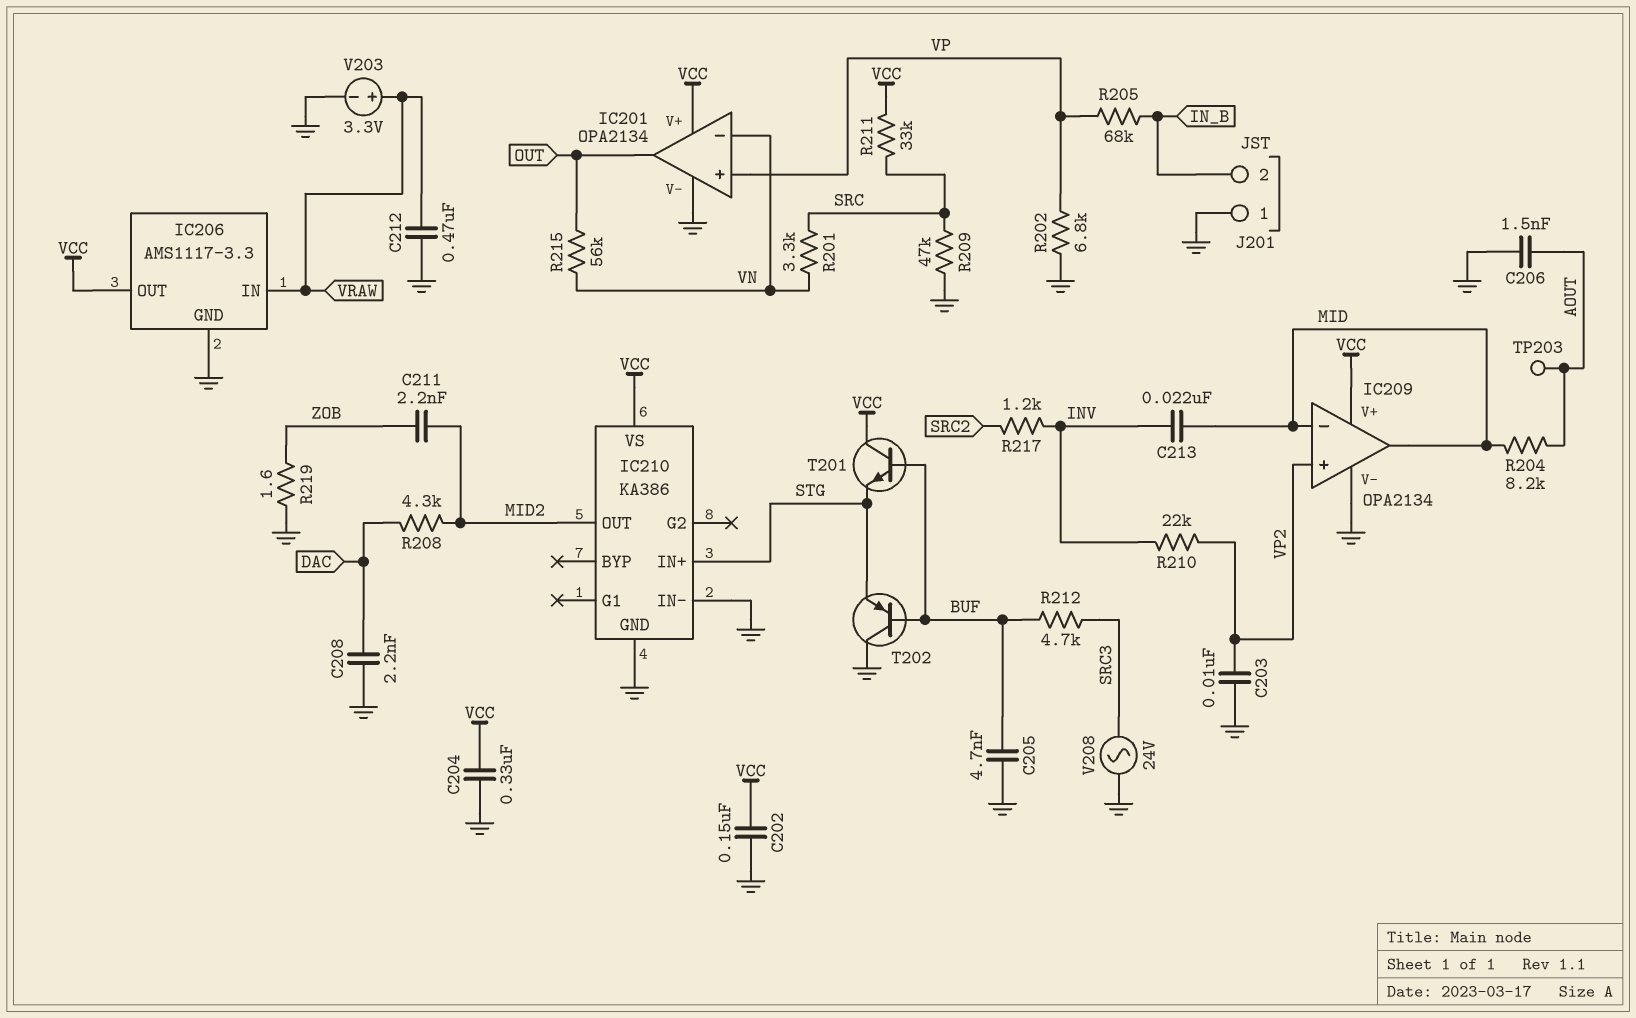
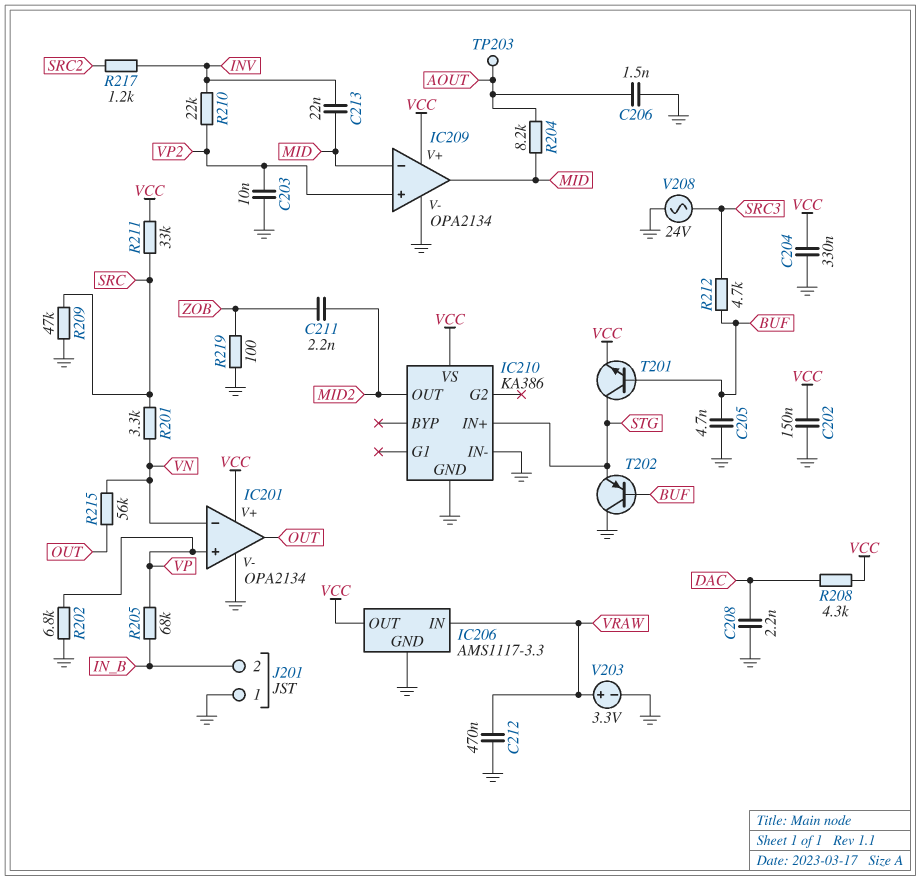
R208: 4.3k (DAC, MID2) -> 4.3k (DAC, VCC)
R219: 1.6 (GND, ZOB) -> 100 (GND, ZOB)
T201: NPN (B BUF, C VCC, E STG) -> NPN (B BUF, C STG, E VCC)

